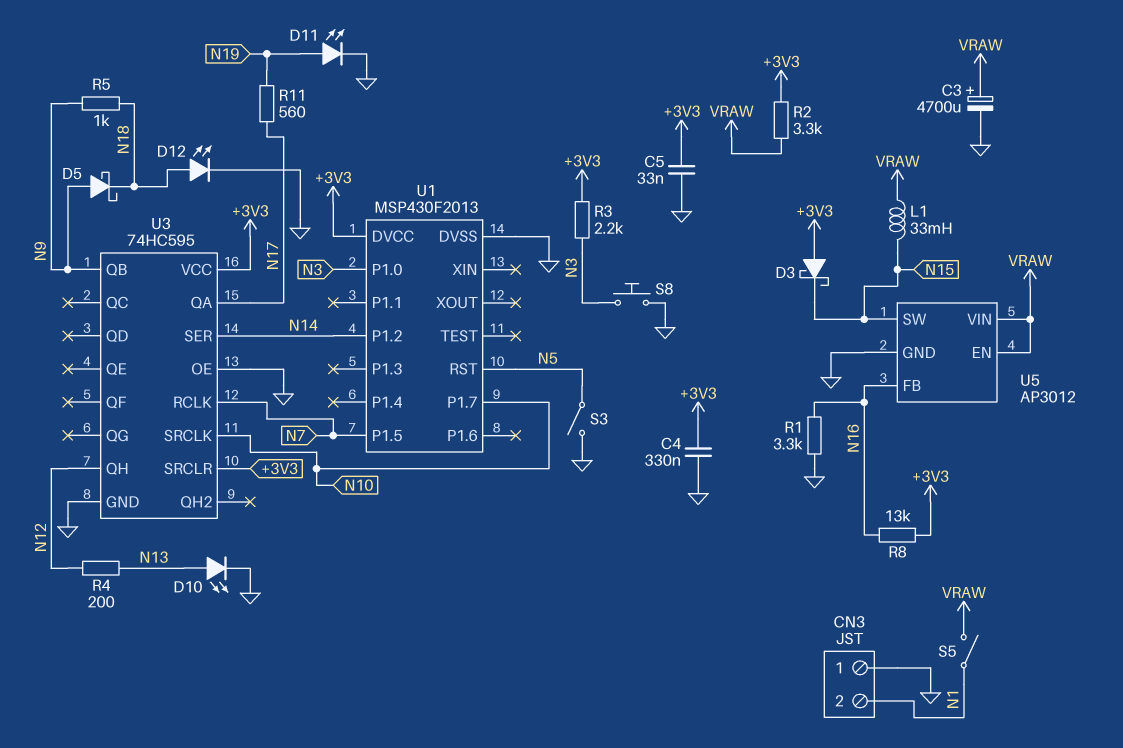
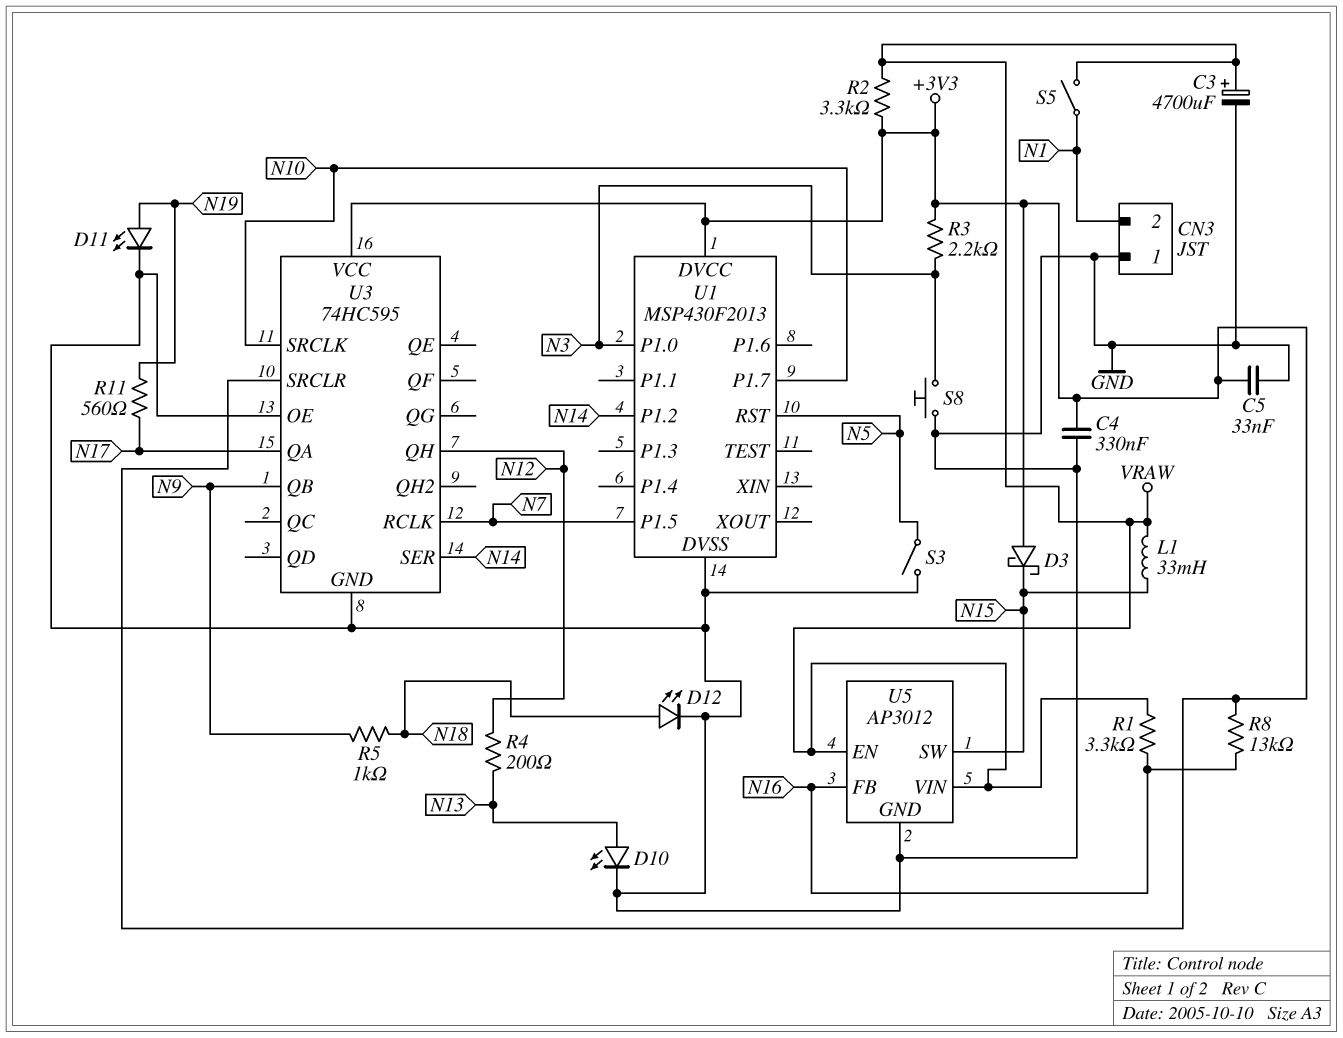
D5: schottky (A N9, K N18) -> none
R1: 3.3k (GND, N16) -> 3.3k (N16, VRAW)

